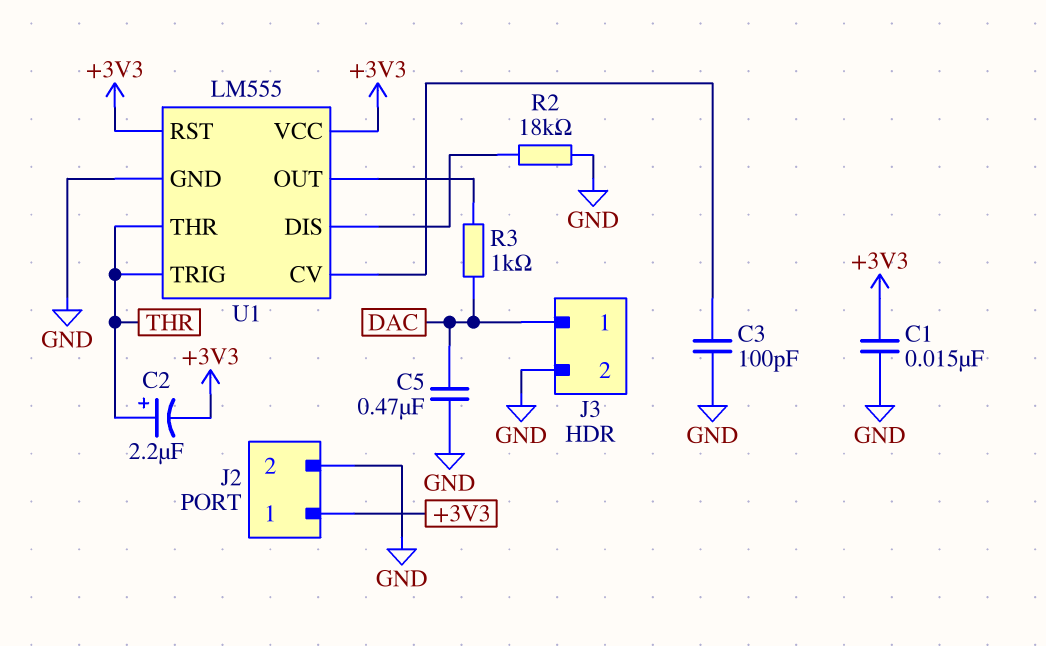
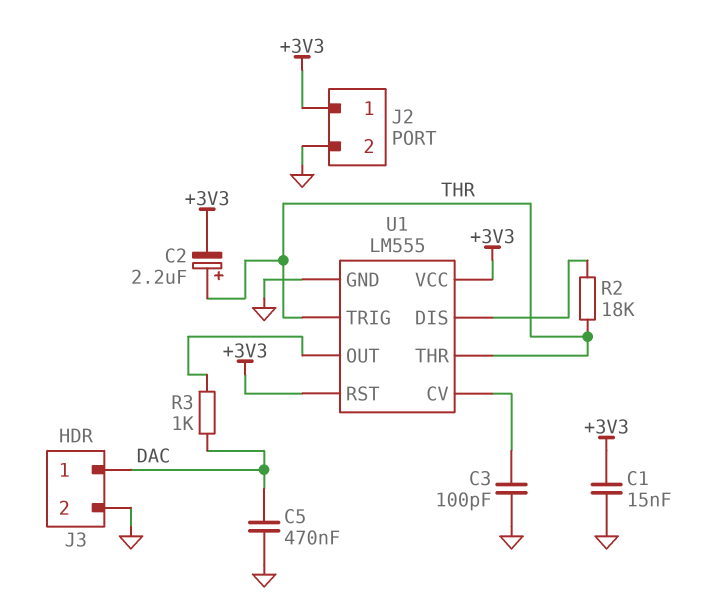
R2: 18k (GND, U1/DIS) -> 18k (THR, U1/DIS)

